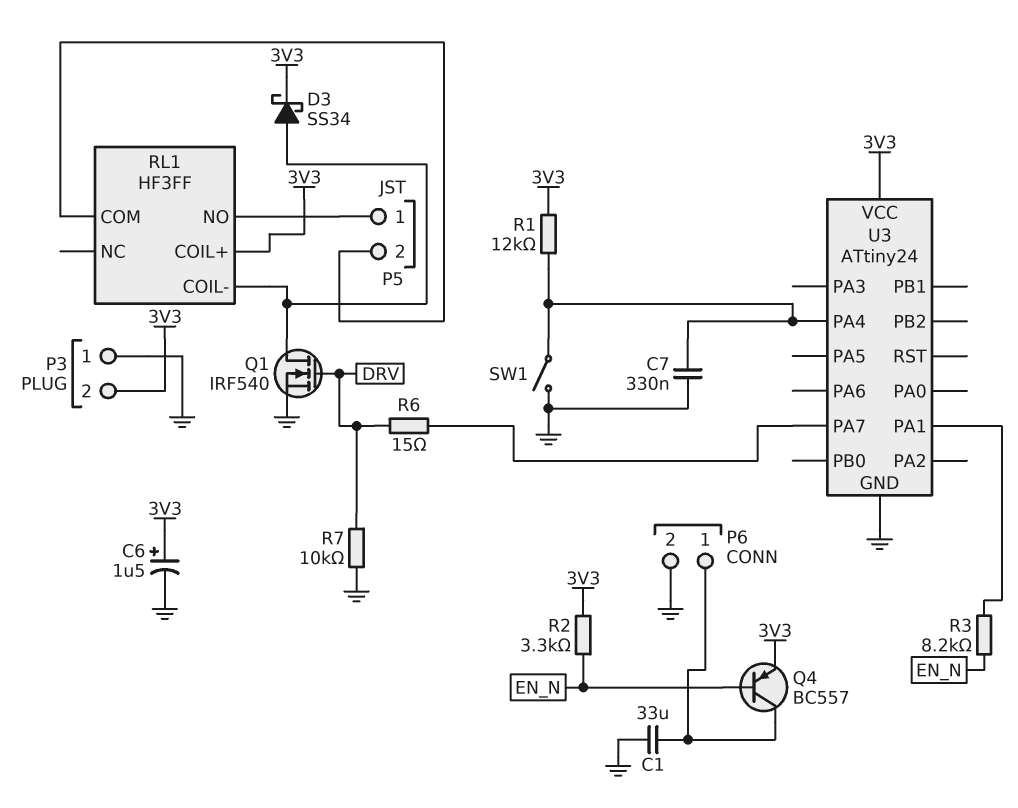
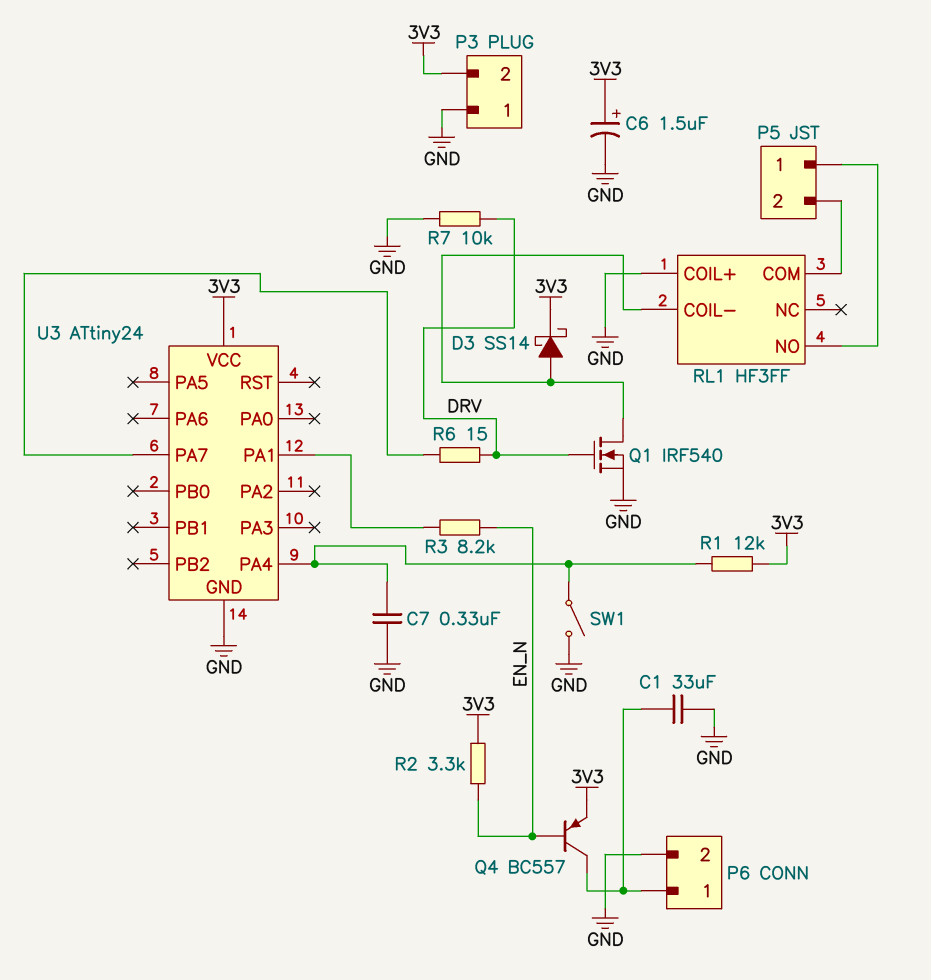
D3: schottky SS34 (A RL1/COIL-, K 3V3) -> schottky SS14 (A RL1/COIL-, K 3V3)
RL1 pin COIL+: 3V3 -> GND

